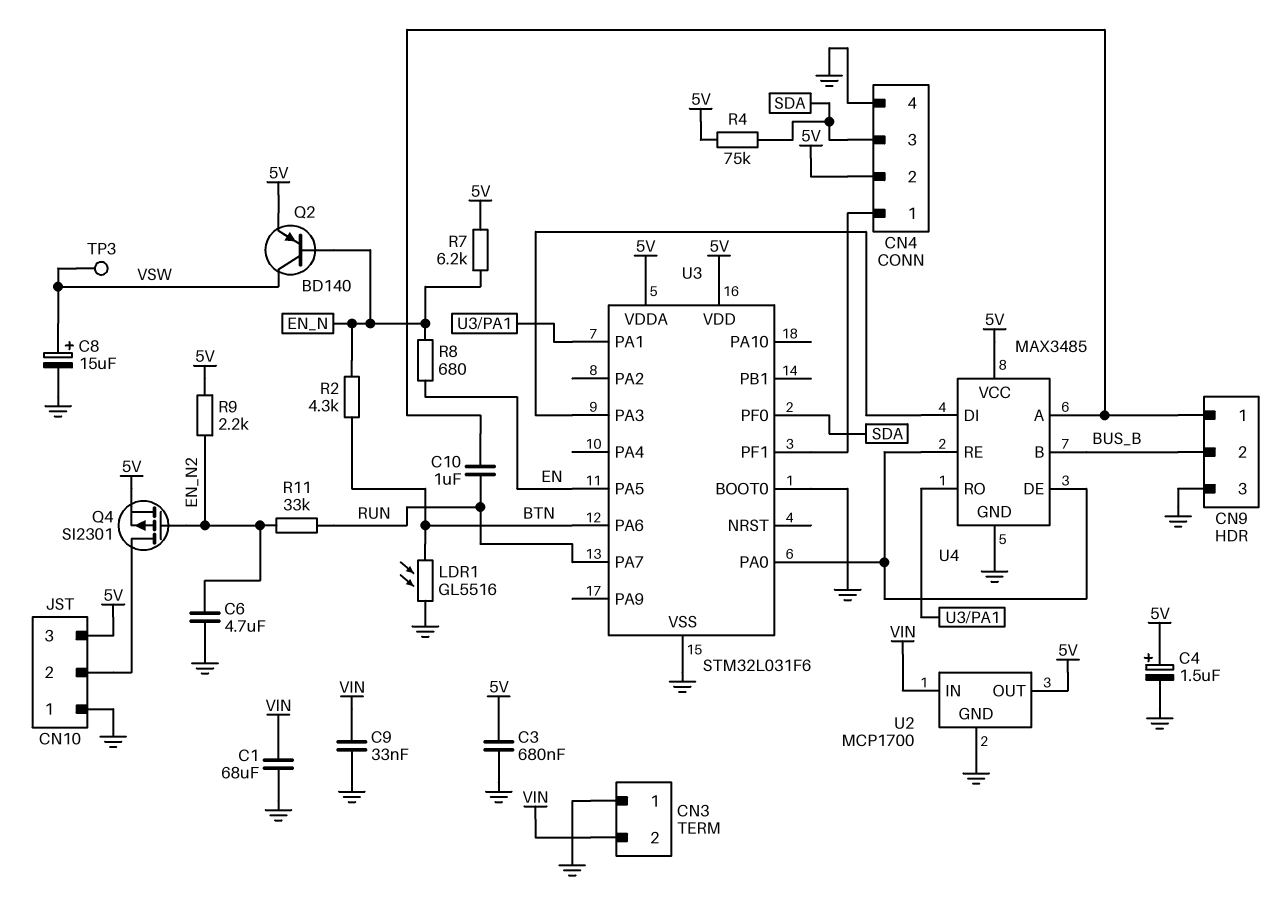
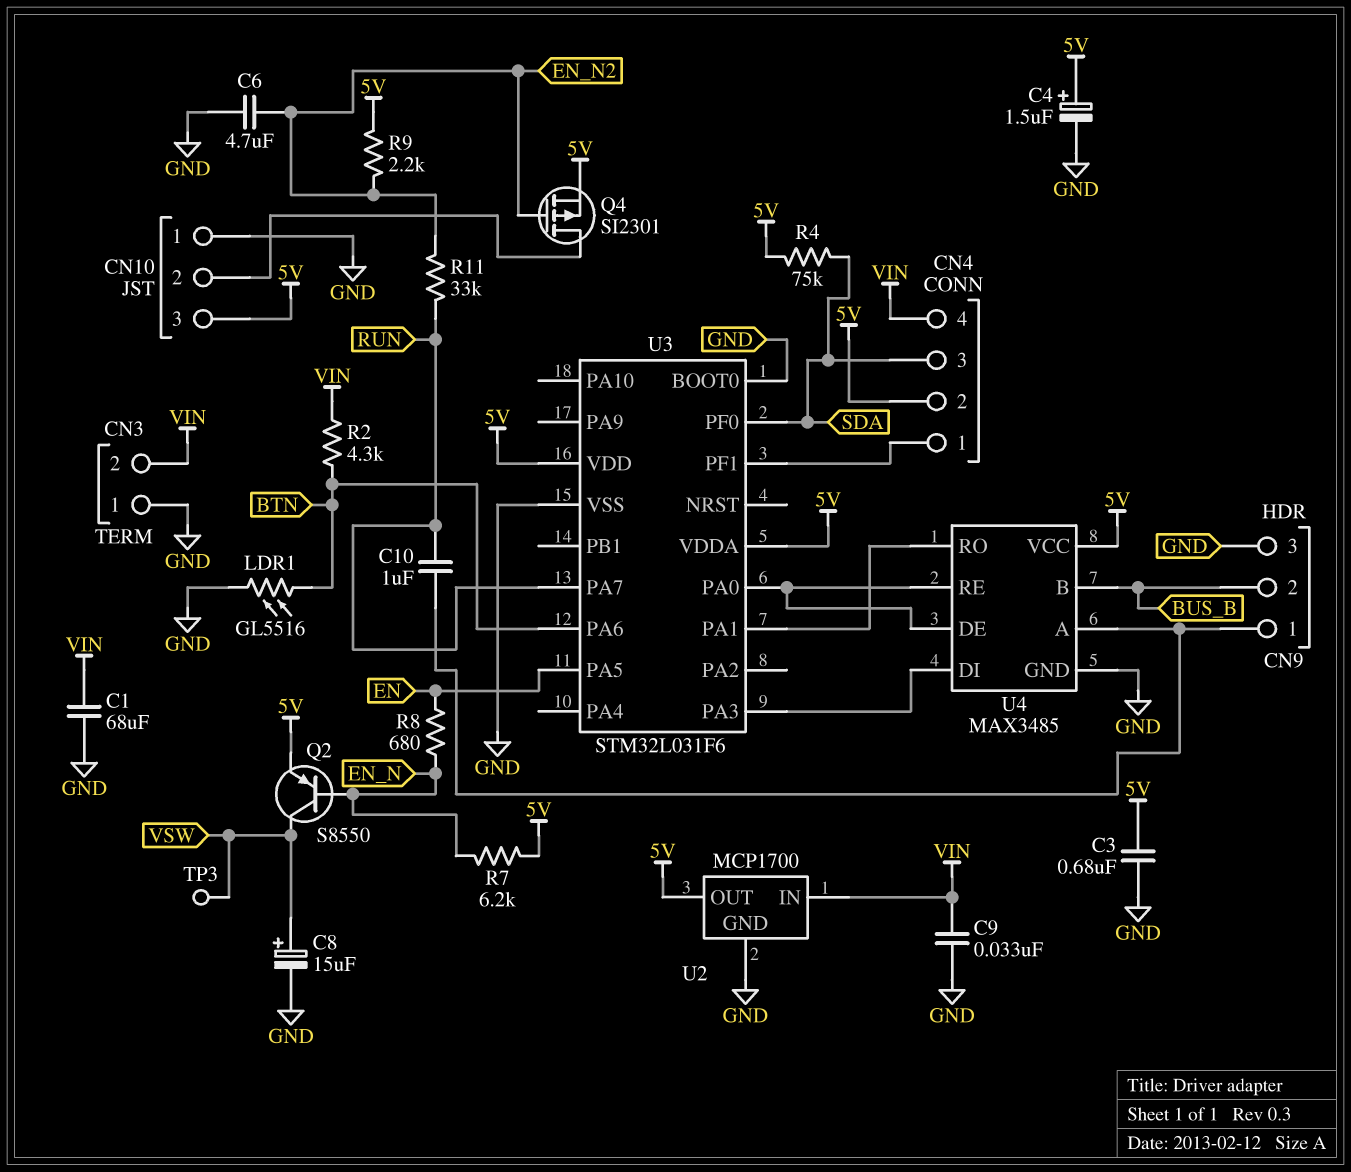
CN4 pin 4: GND -> VIN
Q2: PNP BD140 (B EN_N, C VSW, E 5V) -> PNP S8550 (B EN_N, C VSW, E 5V)
R2: 4.3k (BTN, EN_N) -> 4.3k (BTN, VIN)

